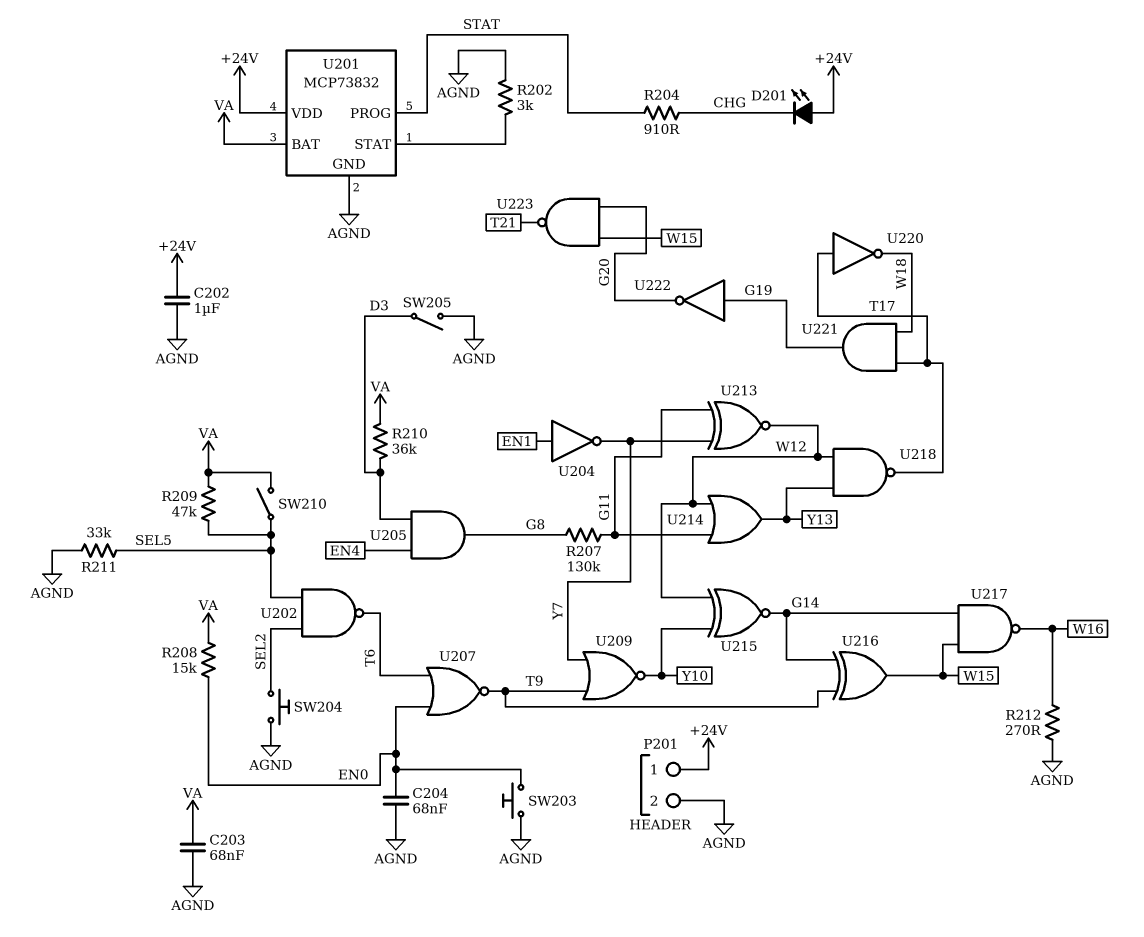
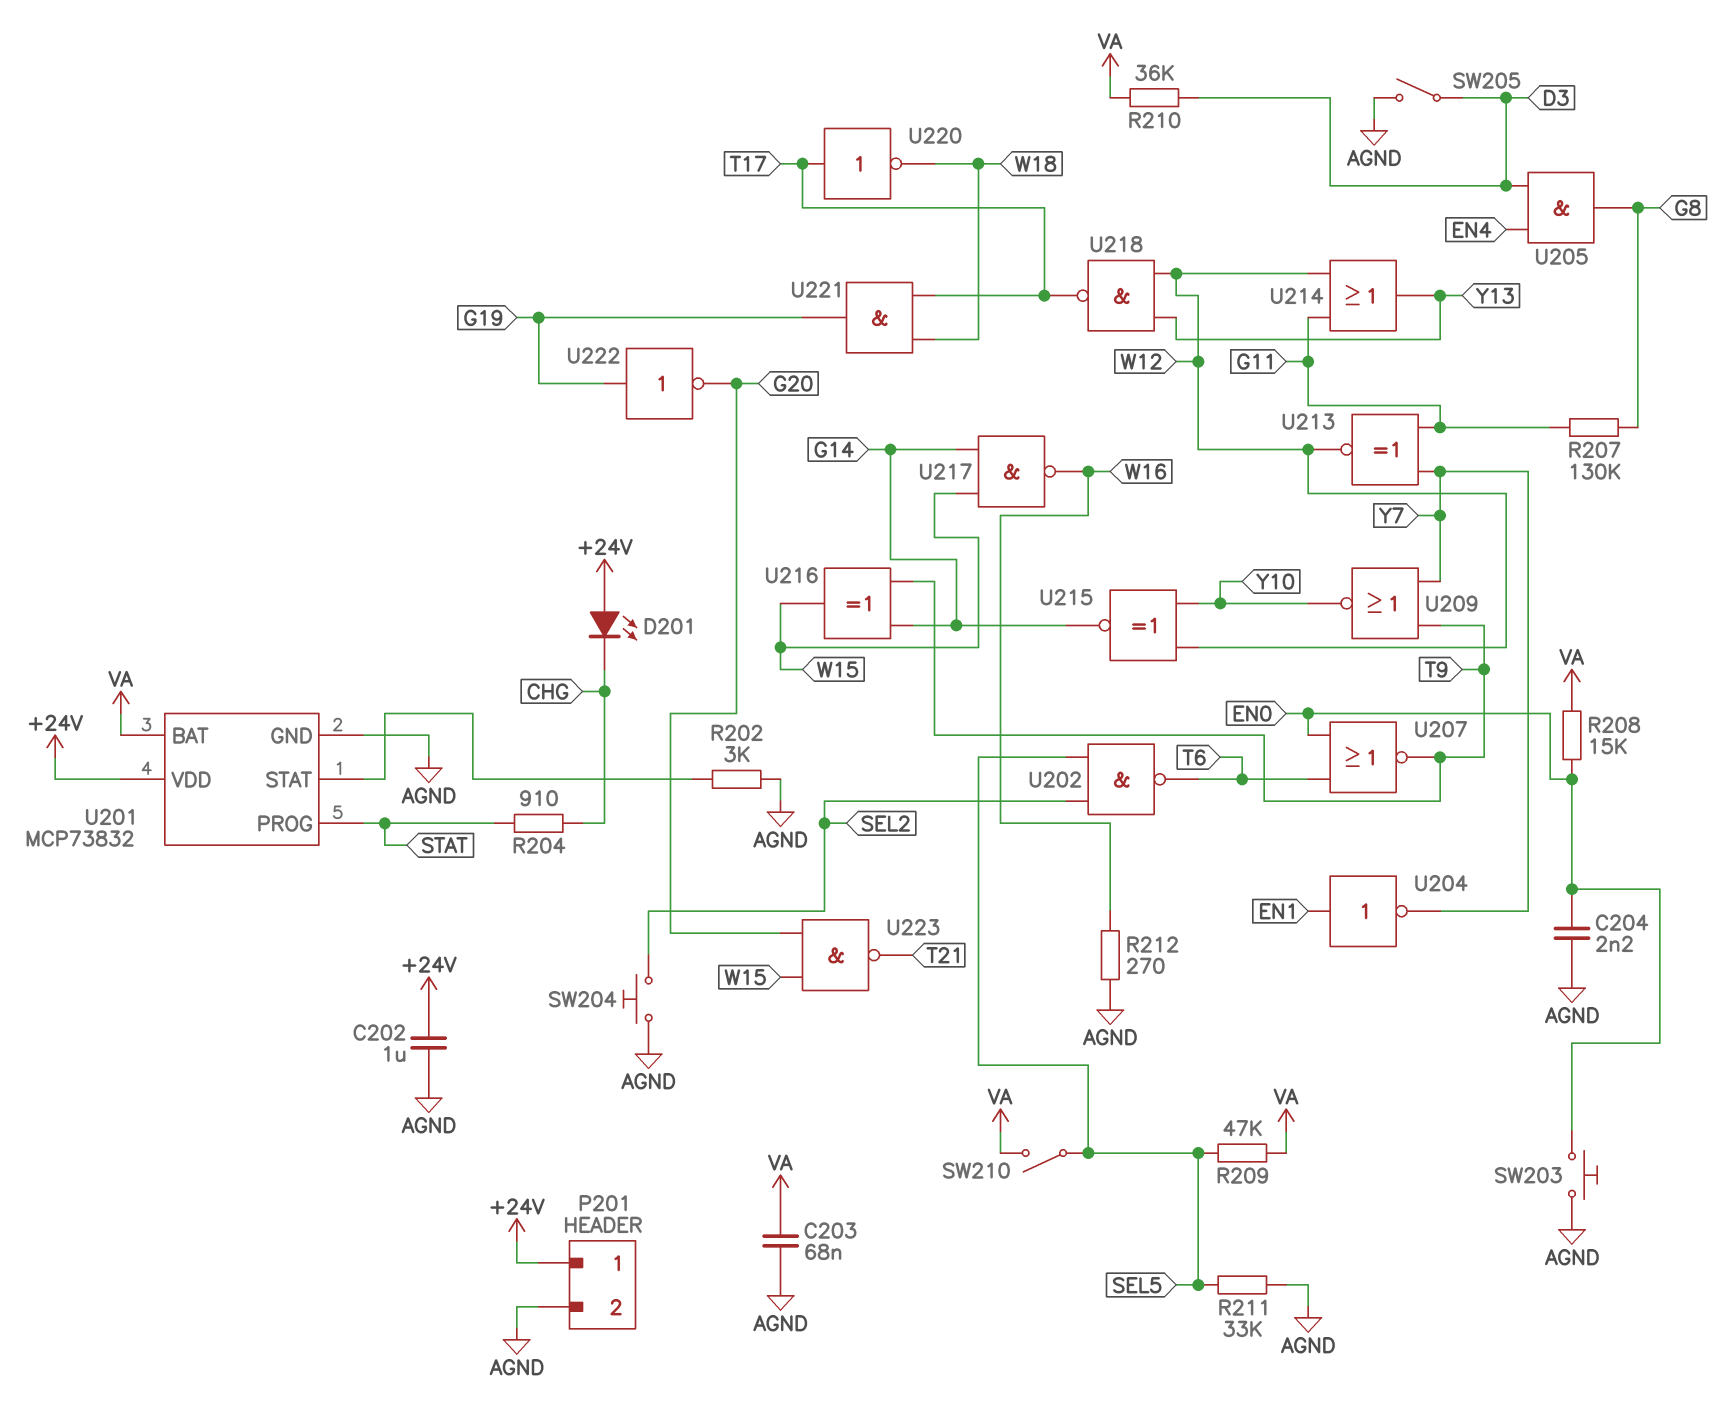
C204: 68nF (AGND, EN0) -> 2.2nF (AGND, EN0)

